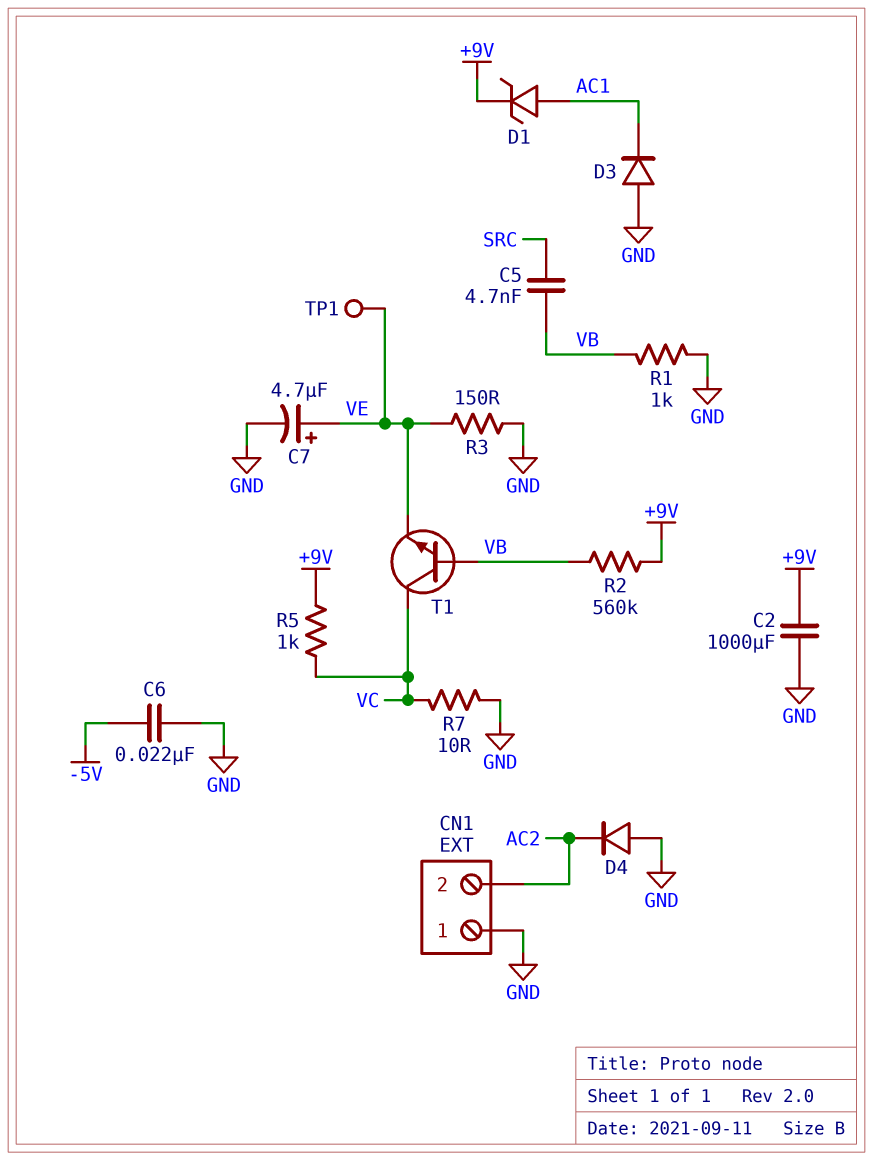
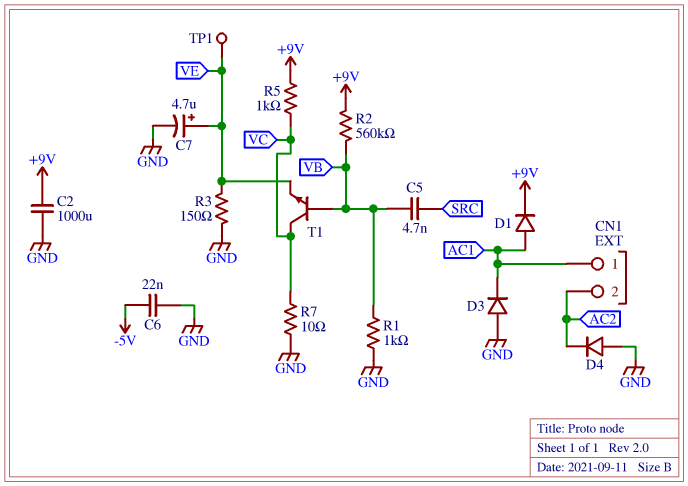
CN1 pin 1: GND -> AC1
D1: zener (A AC1, K +9V) -> diode (A AC1, K +9V)

